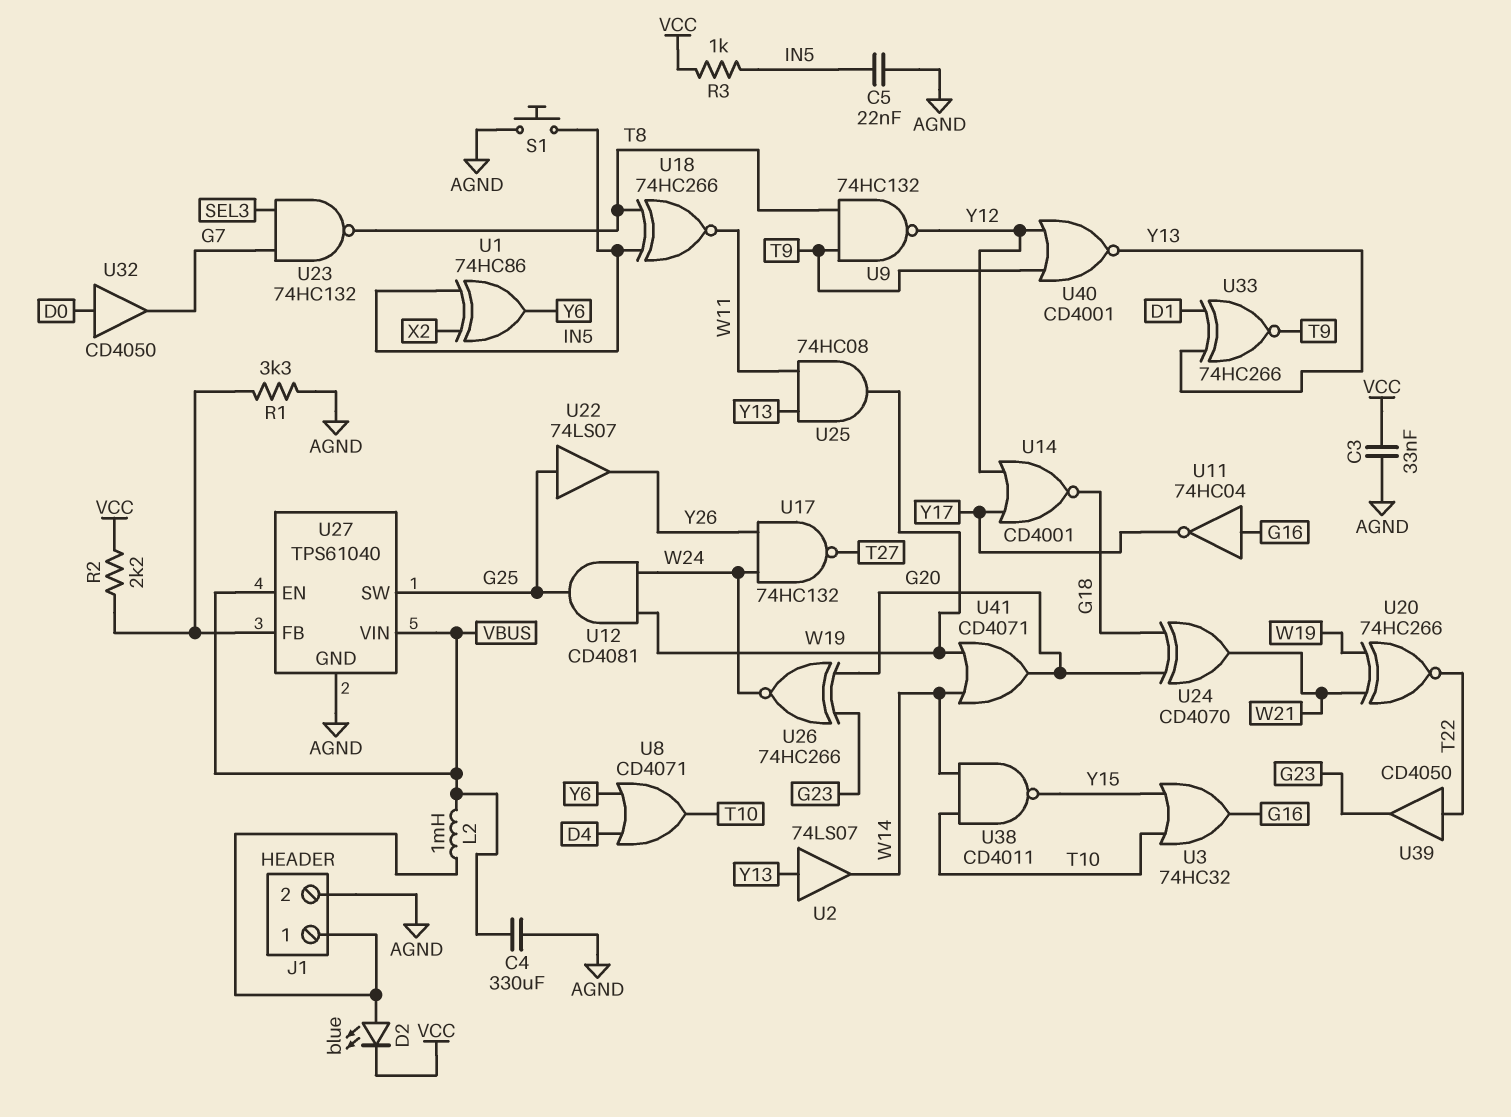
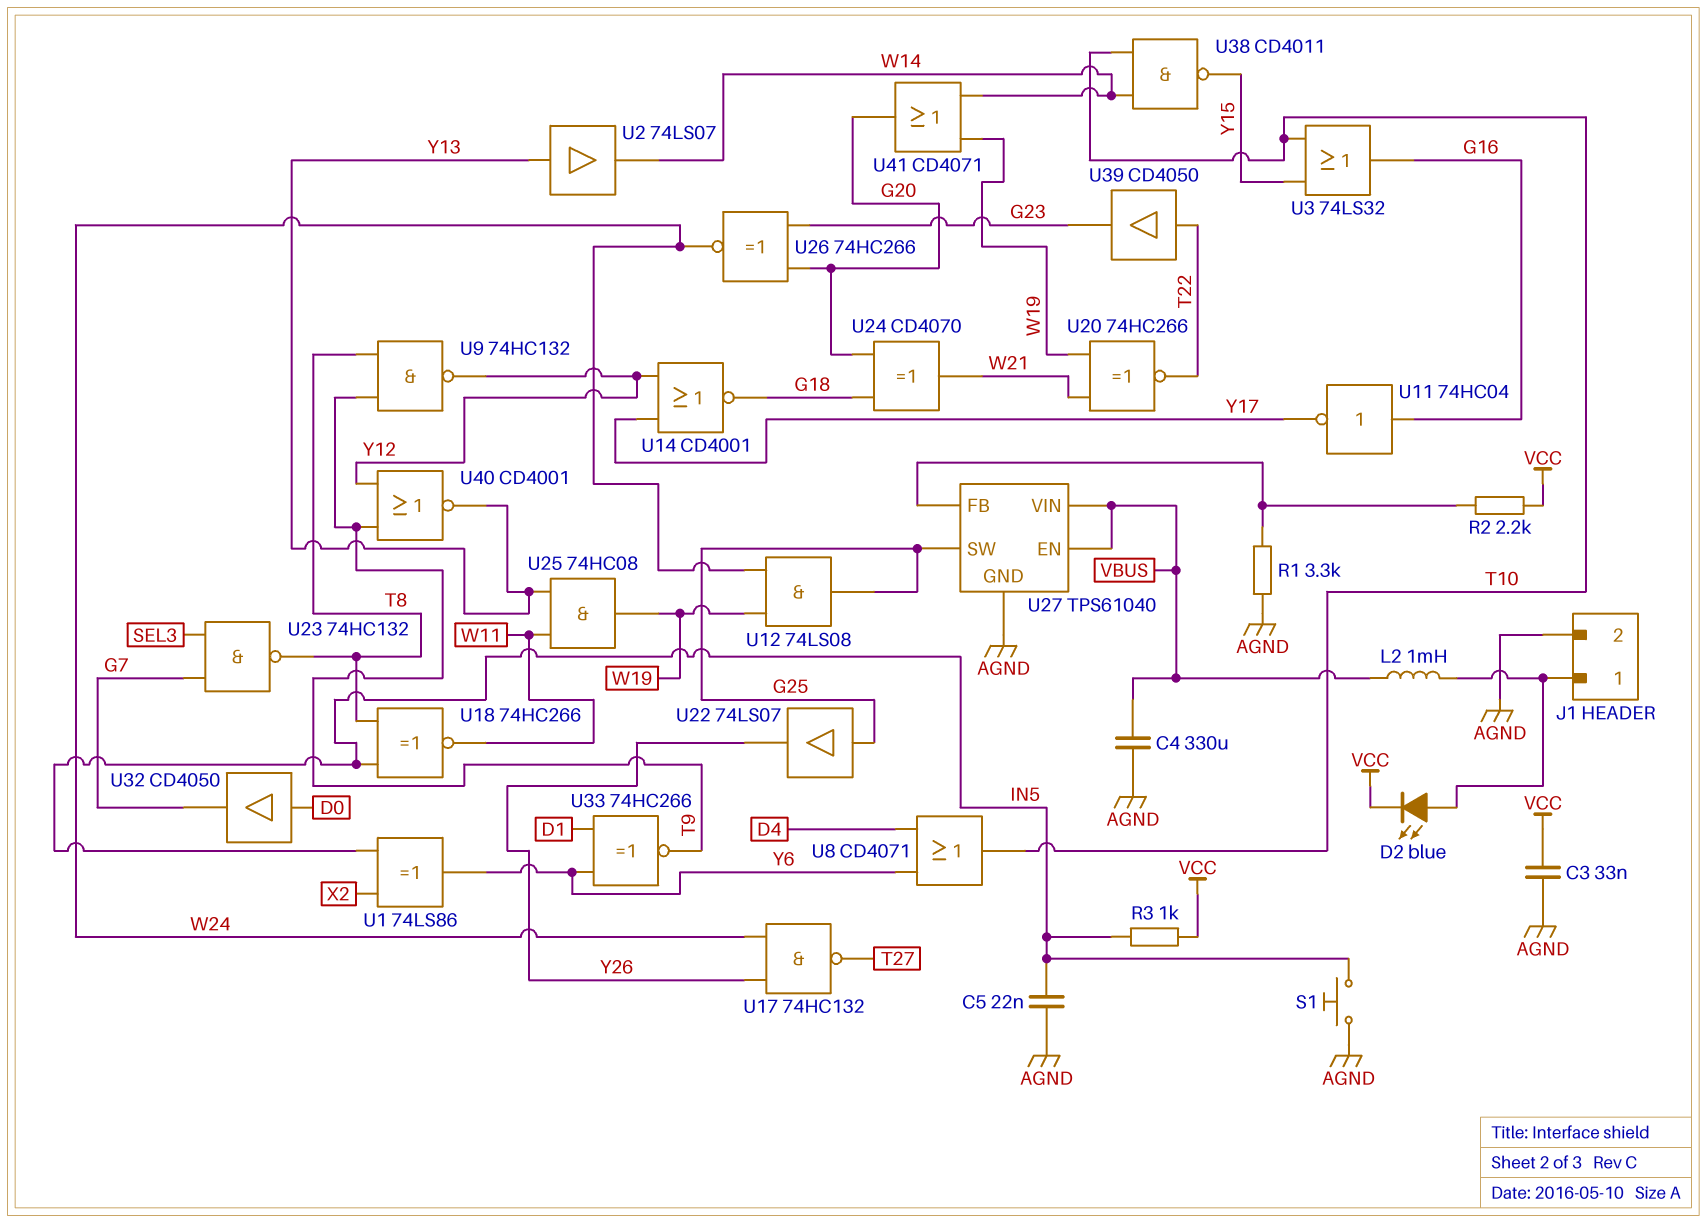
U1: XOR 74HC86 (in IN5, in X2, out Y6) -> XOR 74LS86 (in IN5, in X2, out Y6)
U3: OR 74HC32 (in T10, in Y15, out G16) -> OR 74LS32 (in T10, in Y15, out G16)
U12: AND CD4081 (in W19, in W24, out G25) -> AND 74LS08 (in W19, in W24, out G25)
U33: XNOR 74HC266 (in D1, in Y13, out T9) -> XNOR 74HC266 (in D1, in Y6, out T9)

